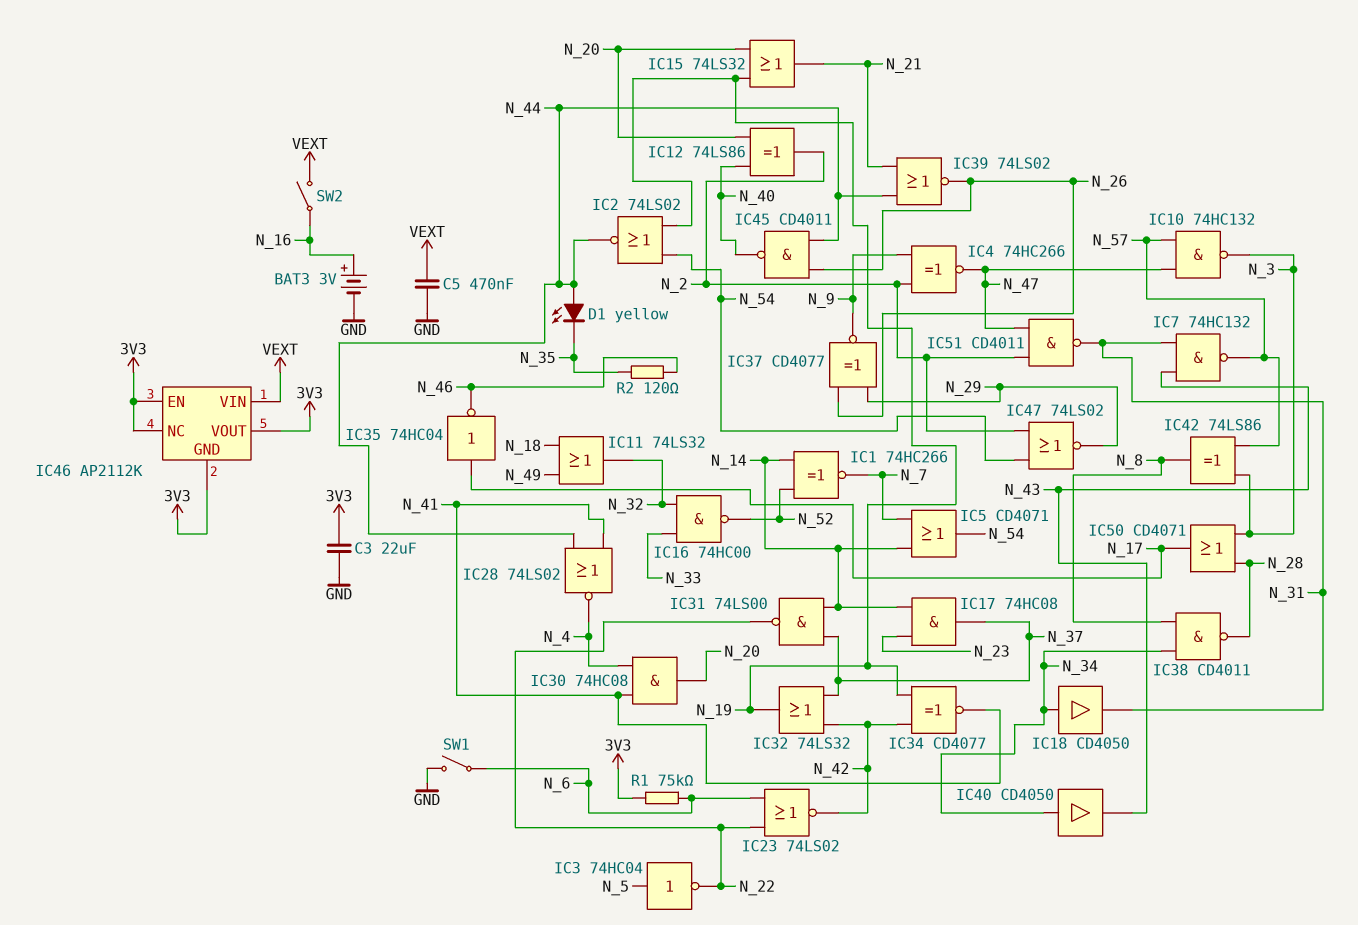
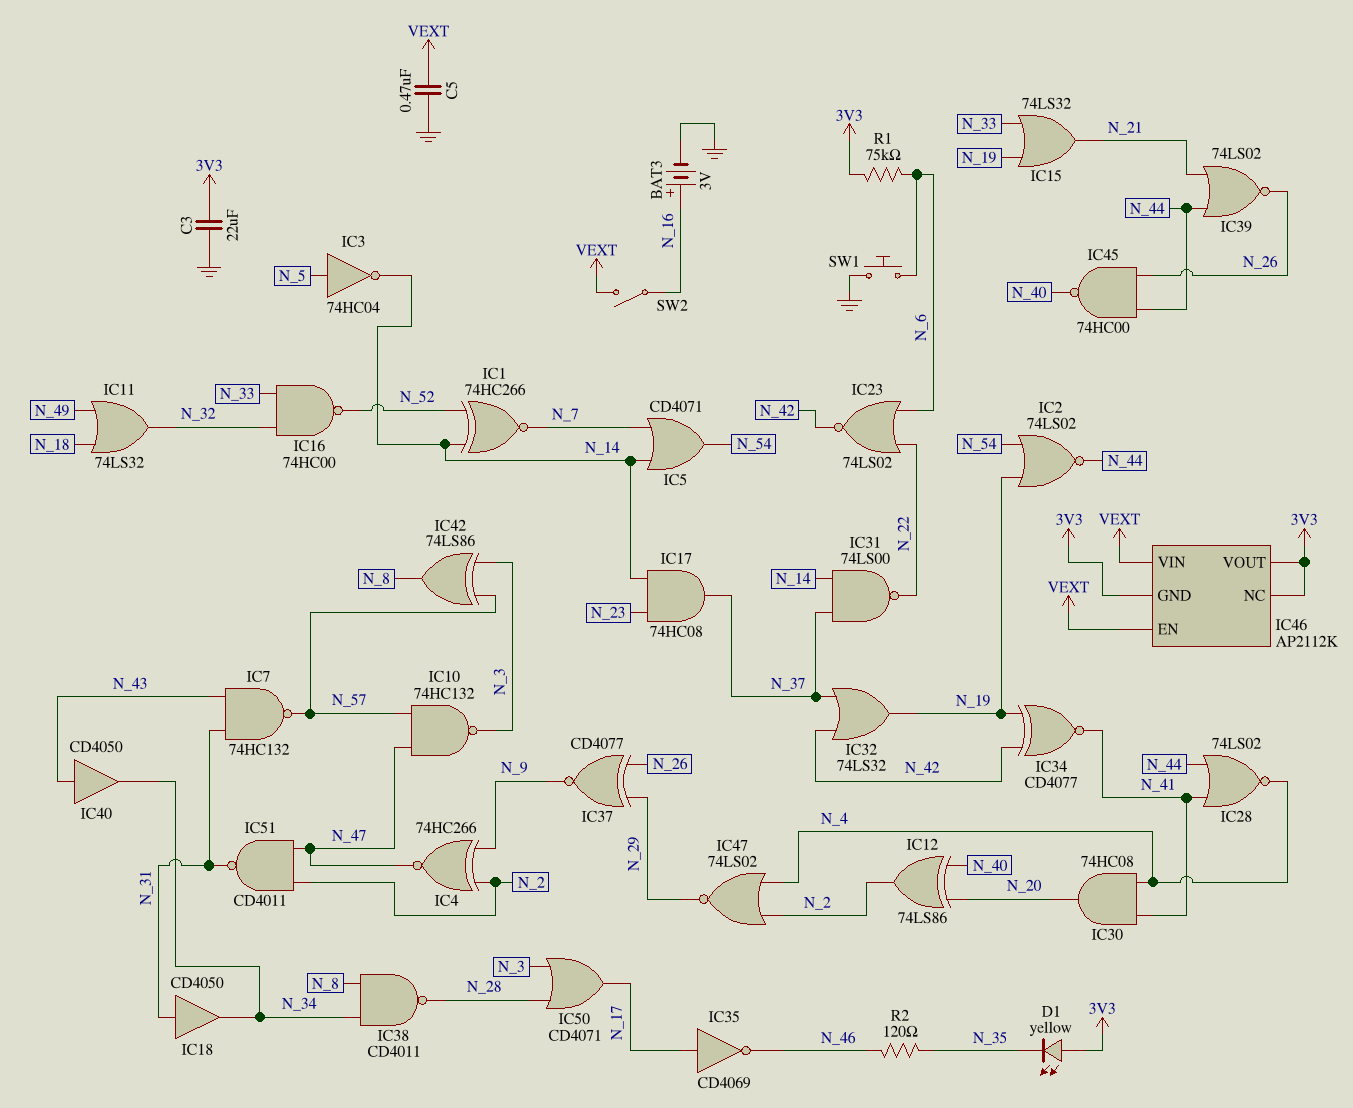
D1: LED yellow (A N_44, K N_35) -> LED yellow (A 3V3, K N_35)
IC3: NOT 74HC04 (in N_5, out N_22) -> NOT 74HC04 (in N_5, out N_14)
IC15: OR 74LS32 (in N_19, in N_20, out N_21) -> OR 74LS32 (in N_19, in N_33, out N_21)
IC18: buffer CD4050 (in N_34, out N_31) -> buffer CD4050 (in N_31, out N_34)
IC35: NOT 74HC04 (in N_17, out N_46) -> NOT CD4069 (in N_17, out N_46)
IC40: buffer CD4050 (in N_34, out N_43) -> buffer CD4050 (in N_43, out N_34)
IC45: NAND CD4011 (in N_26, in N_44, out N_40) -> NAND 74HC00 (in N_26, in N_44, out N_40)
IC46 pin EN: 3V3 -> VEXT
IC47: NOR 74LS02 (in N_2, in N_54, out N_29) -> NOR 74LS02 (in N_2, in N_4, out N_29)
SW1: switch (GND, N_6) -> button (GND, N_6)

